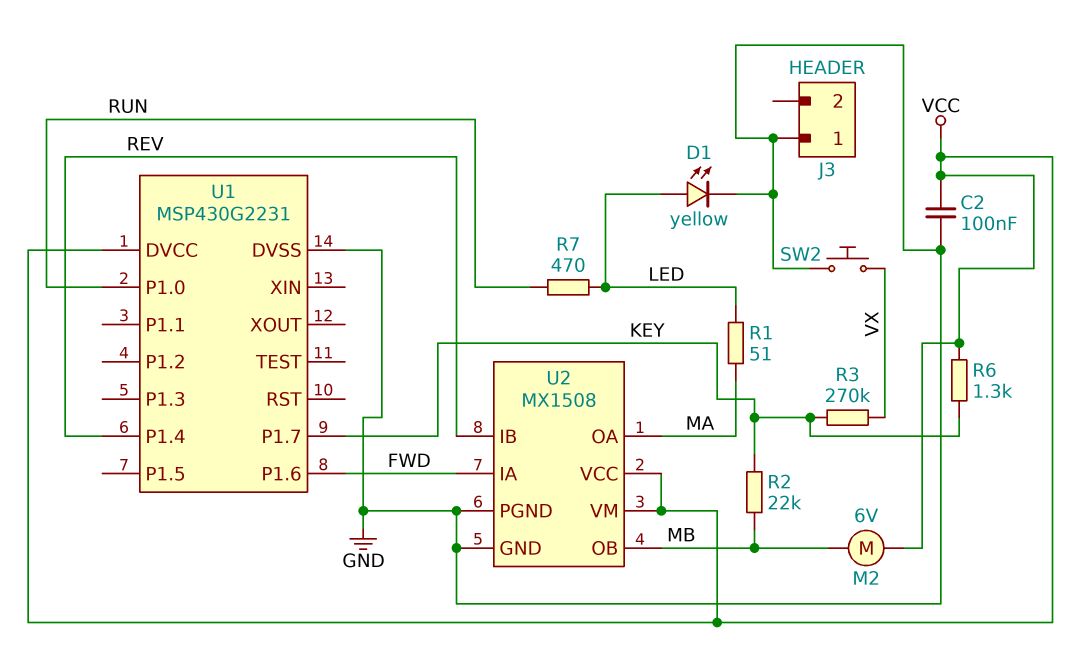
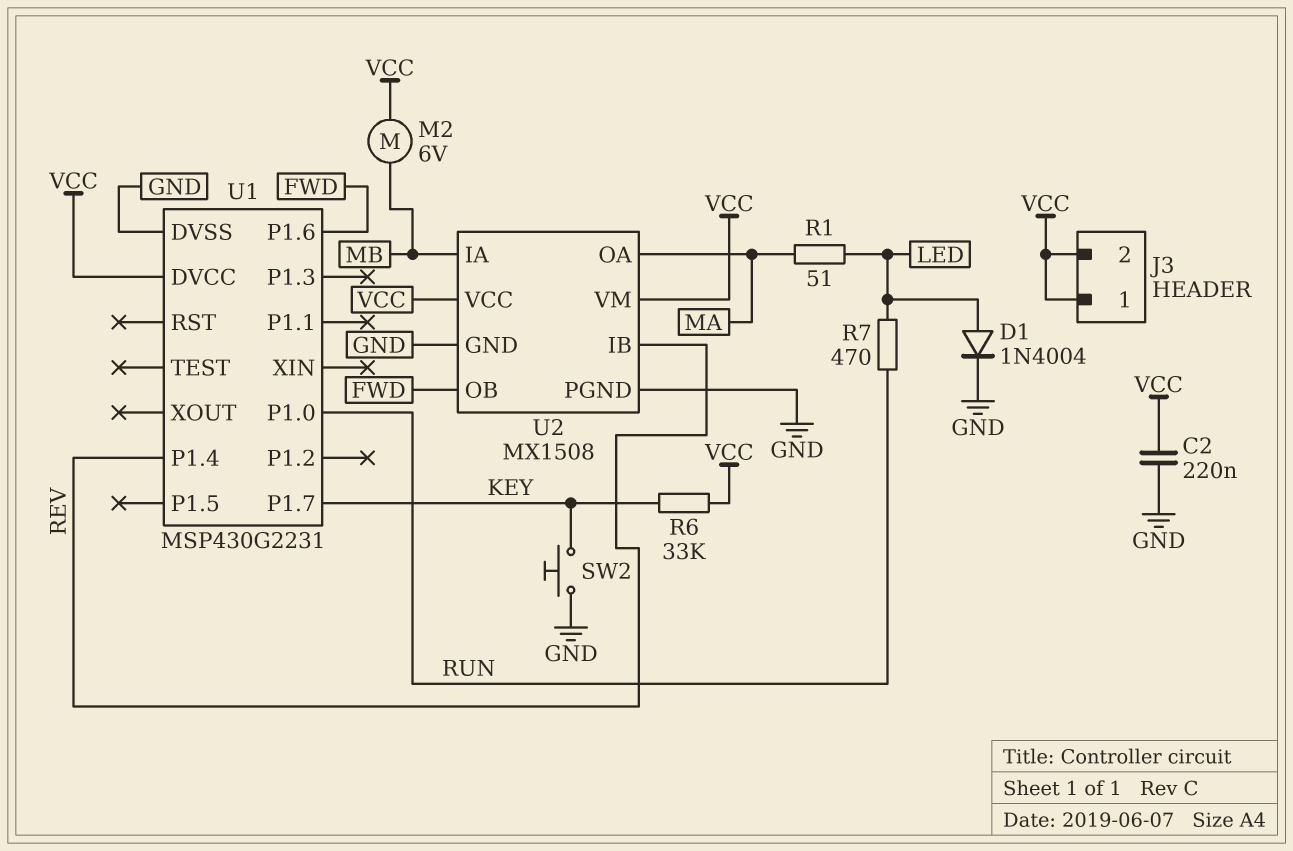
C2: 100nF (GND, VCC) -> 220nF (GND, VCC)
D1: LED yellow (A LED, K GND) -> diode 1N4004 (A LED, K GND)
J3 pin 1: GND -> VCC
J3 pin 2: none -> VCC
R2: 22k (KEY, MB) -> none
R3: 270k (KEY, VX) -> none
R6: 1.3k (KEY, VCC) -> 33k (KEY, VCC)
SW2: button (GND, VX) -> button (GND, KEY)
U2 pin IA: FWD -> MB
U2 pin OB: MB -> FWD

